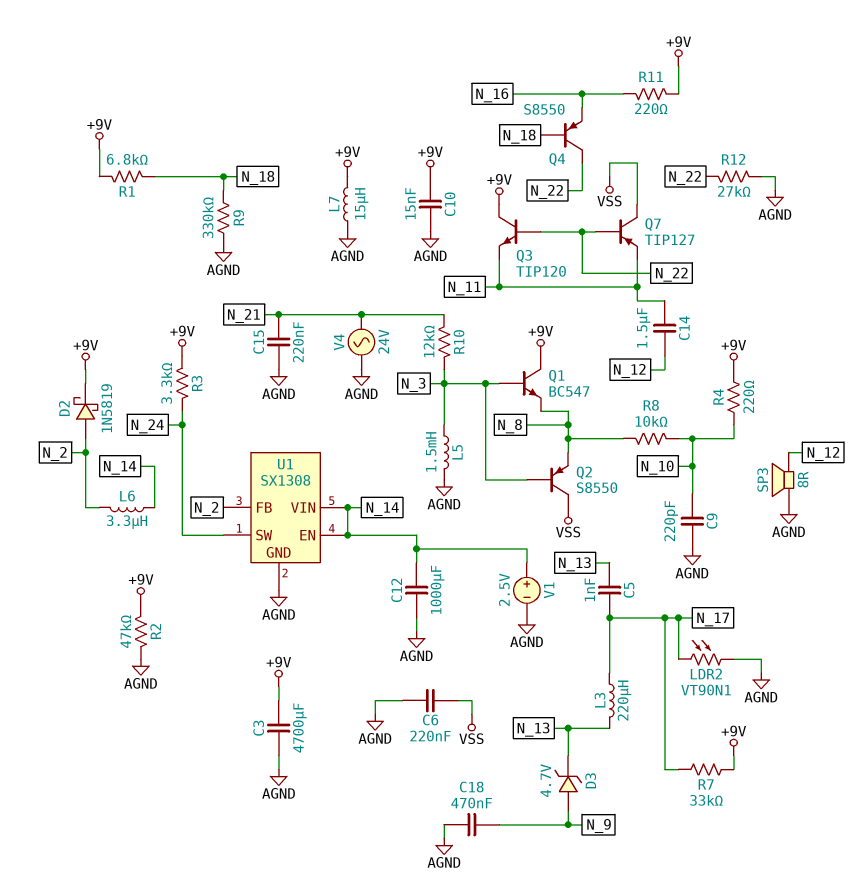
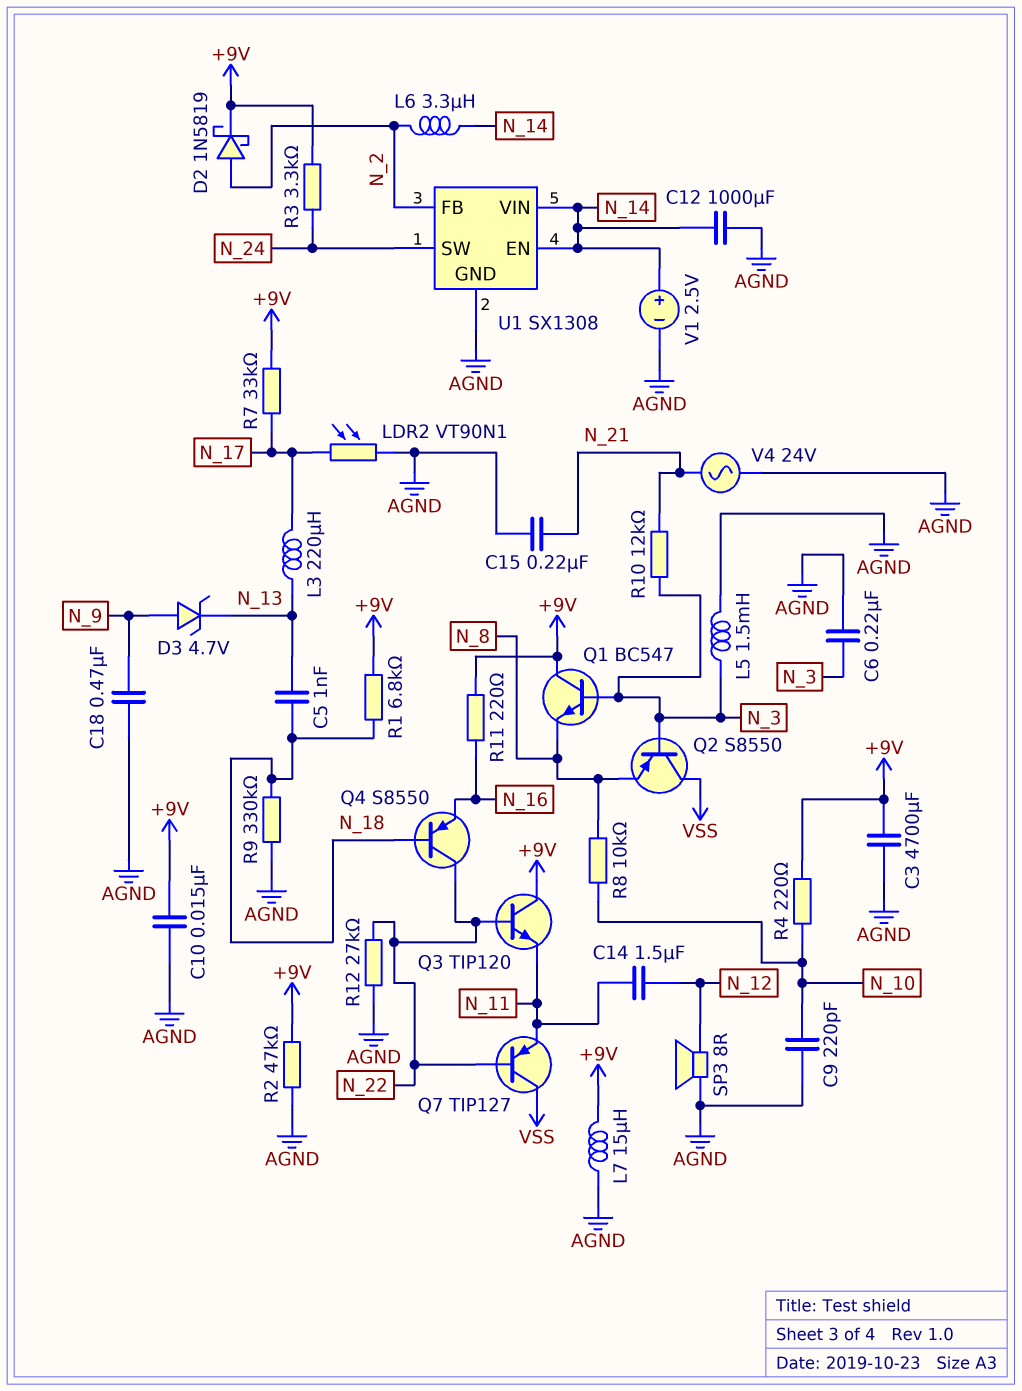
C5: 1nF (N_13, N_17) -> 1nF (N_13, N_18)
C6: 220nF (AGND, VSS) -> 220nF (AGND, N_3)

